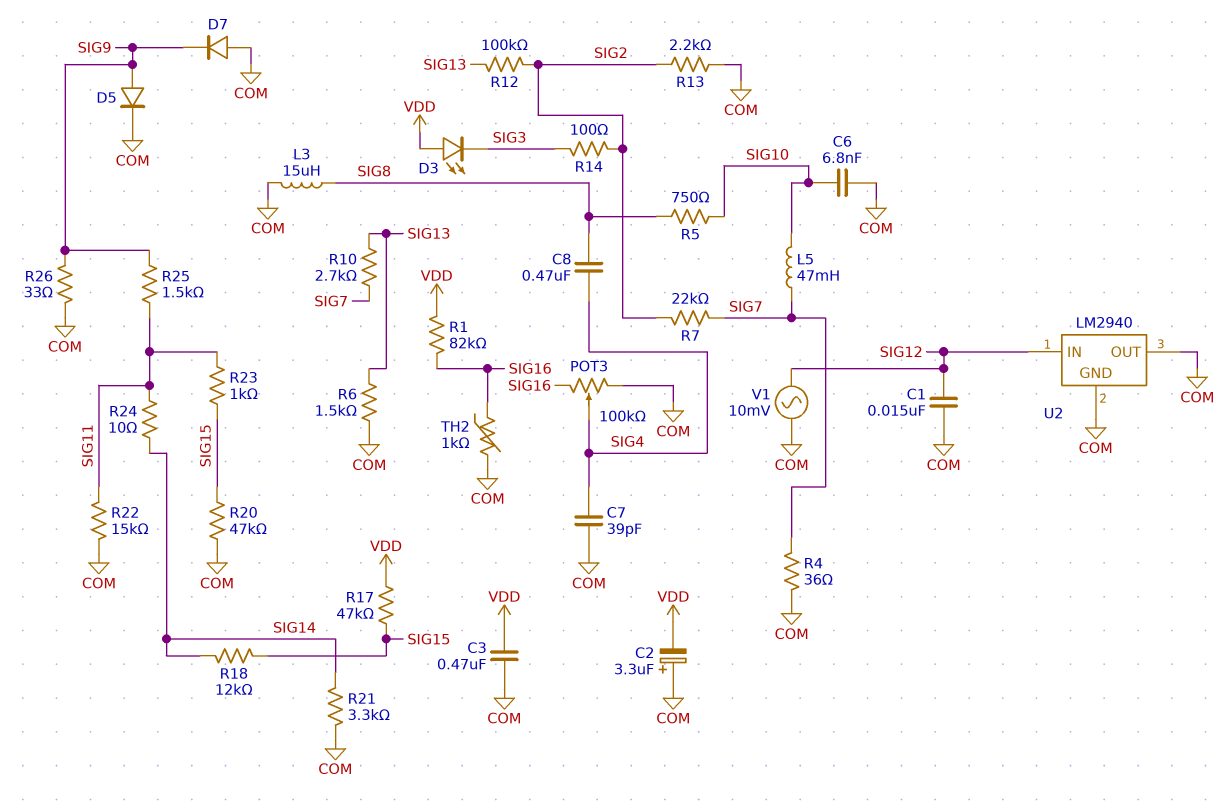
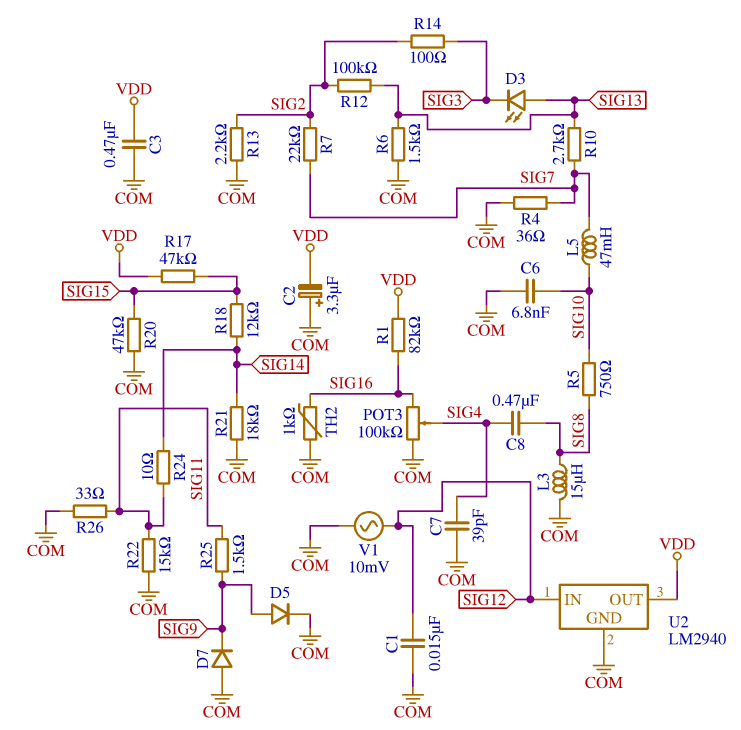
D3: LED (A VDD, K SIG3) -> LED (A SIG13, K SIG3)
R21: 3.3k (COM, SIG14) -> 18k (COM, SIG14)
R23: 1k (SIG11, SIG15) -> none
R26: 33 (COM, SIG9) -> 33 (COM, SIG11)
U2 pin OUT: COM -> VDD

